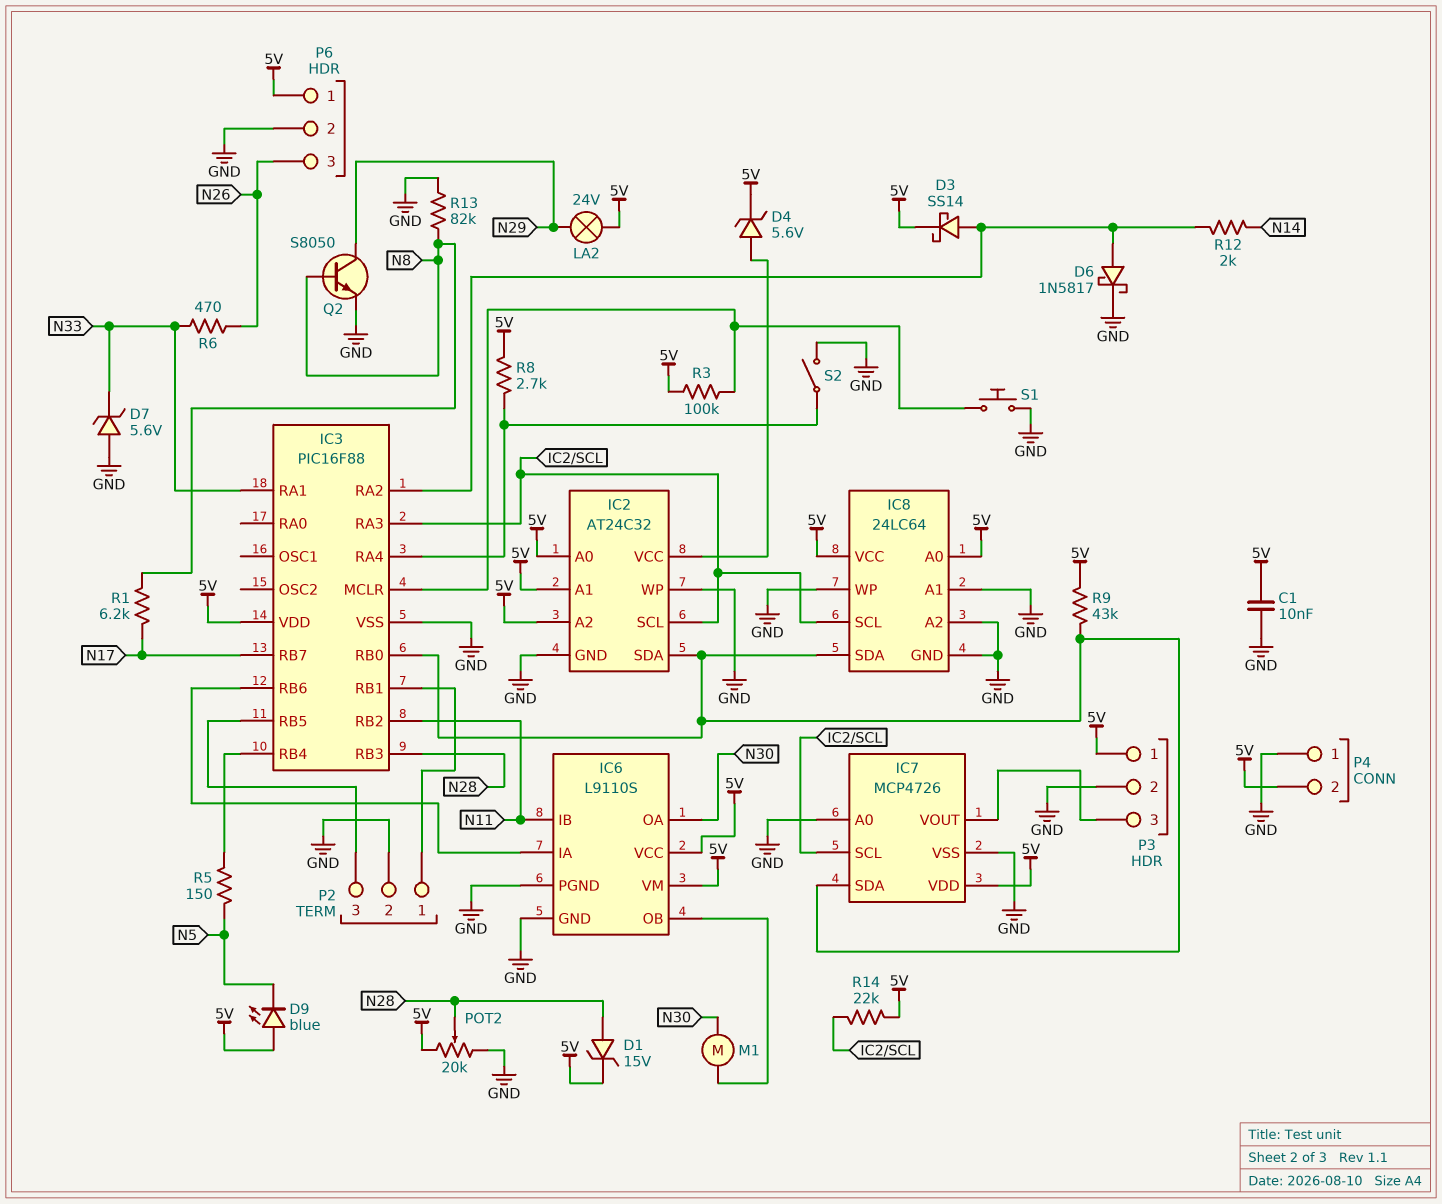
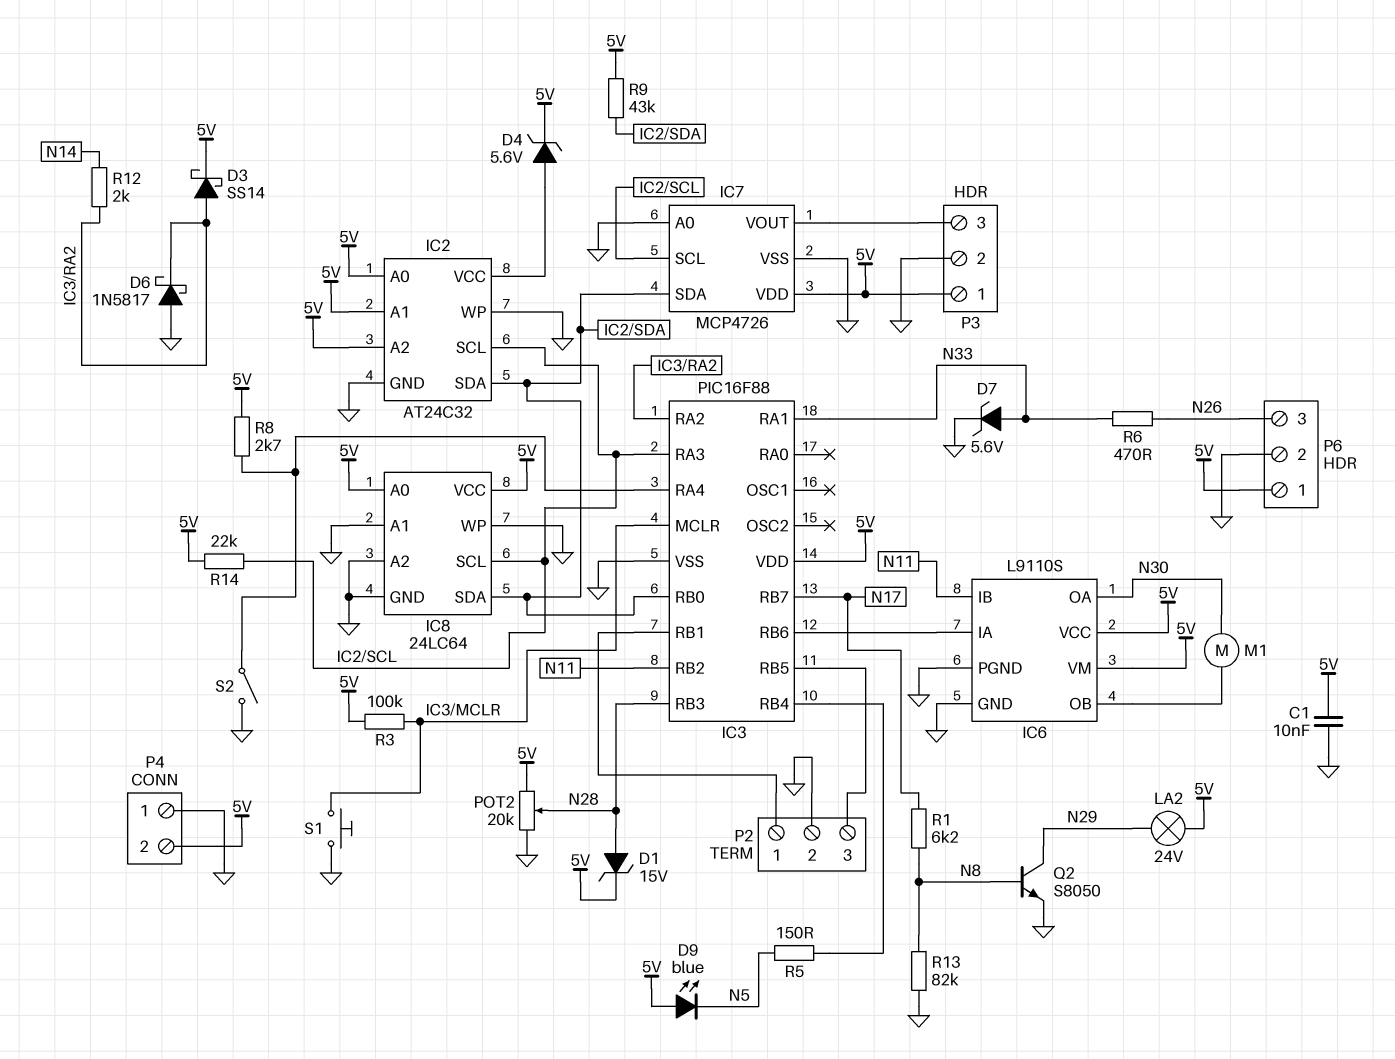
D6: schottky 1N5817 (A IC3/RA2, K GND) -> schottky 1N5817 (A GND, K IC3/RA2)
D7: zener 5.6V (A GND, K N33) -> zener 5.6V (A N33, K GND)

